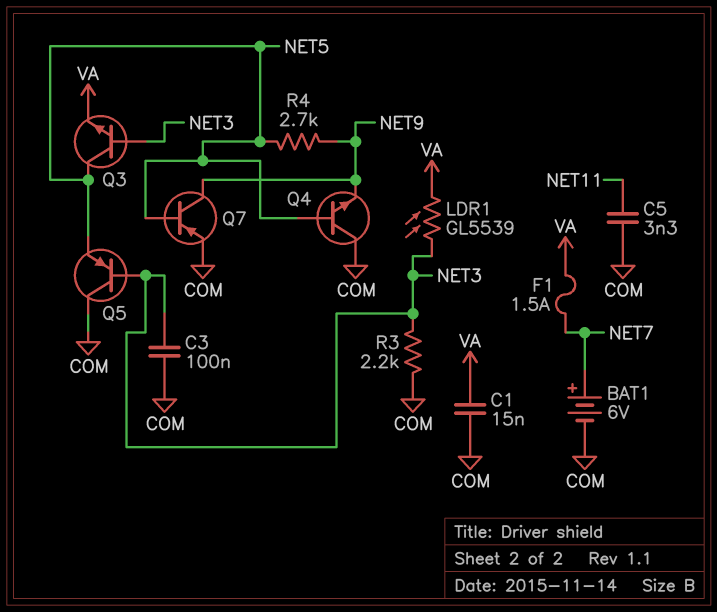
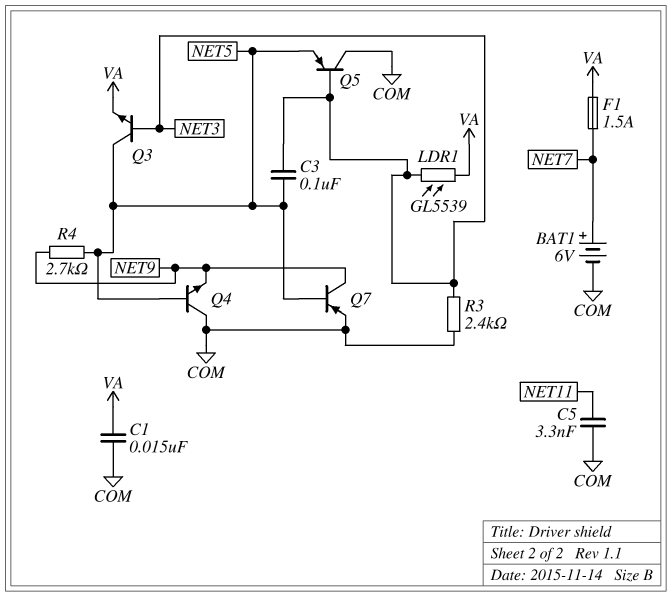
C3: 100nF (COM, NET3) -> 100nF (NET3, NET5)
R3: 2.2k (COM, NET3) -> 2.4k (COM, NET3)

